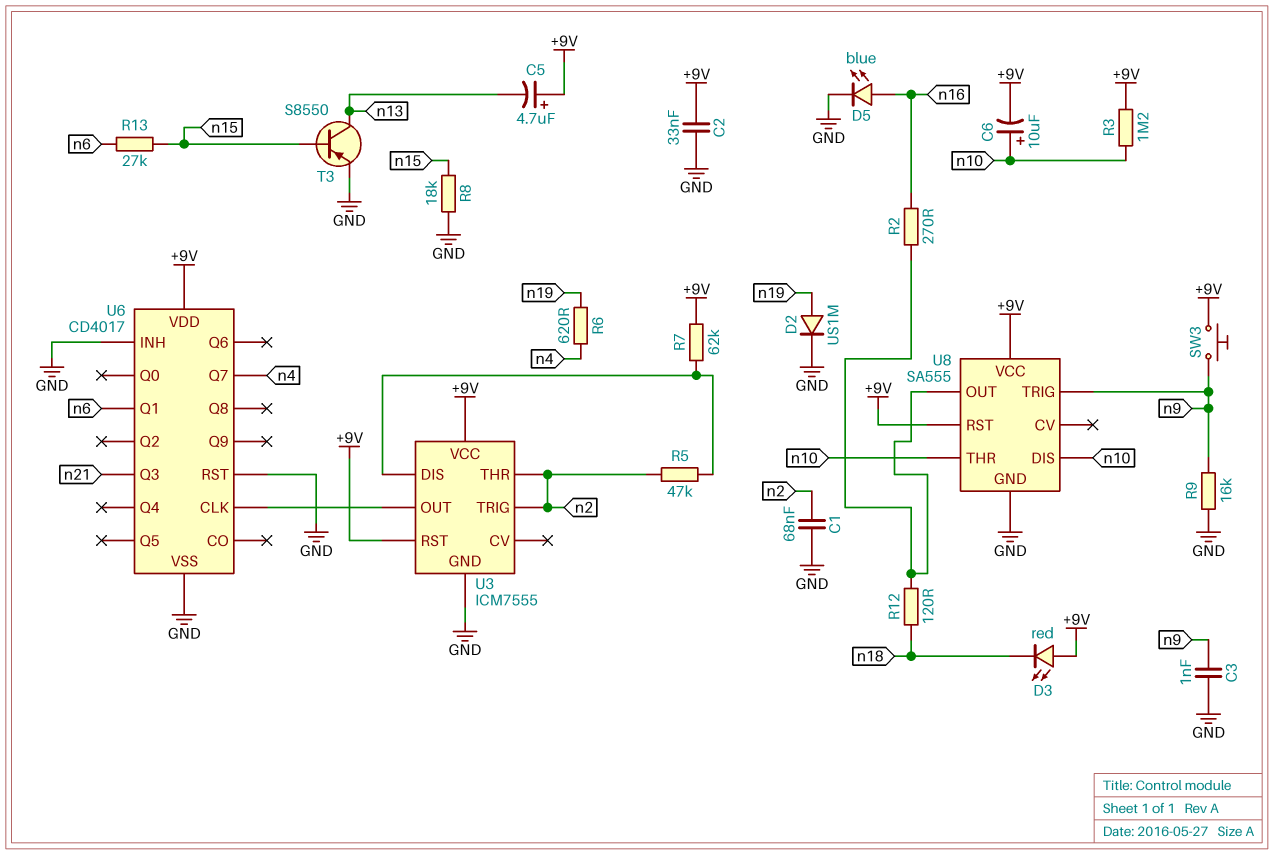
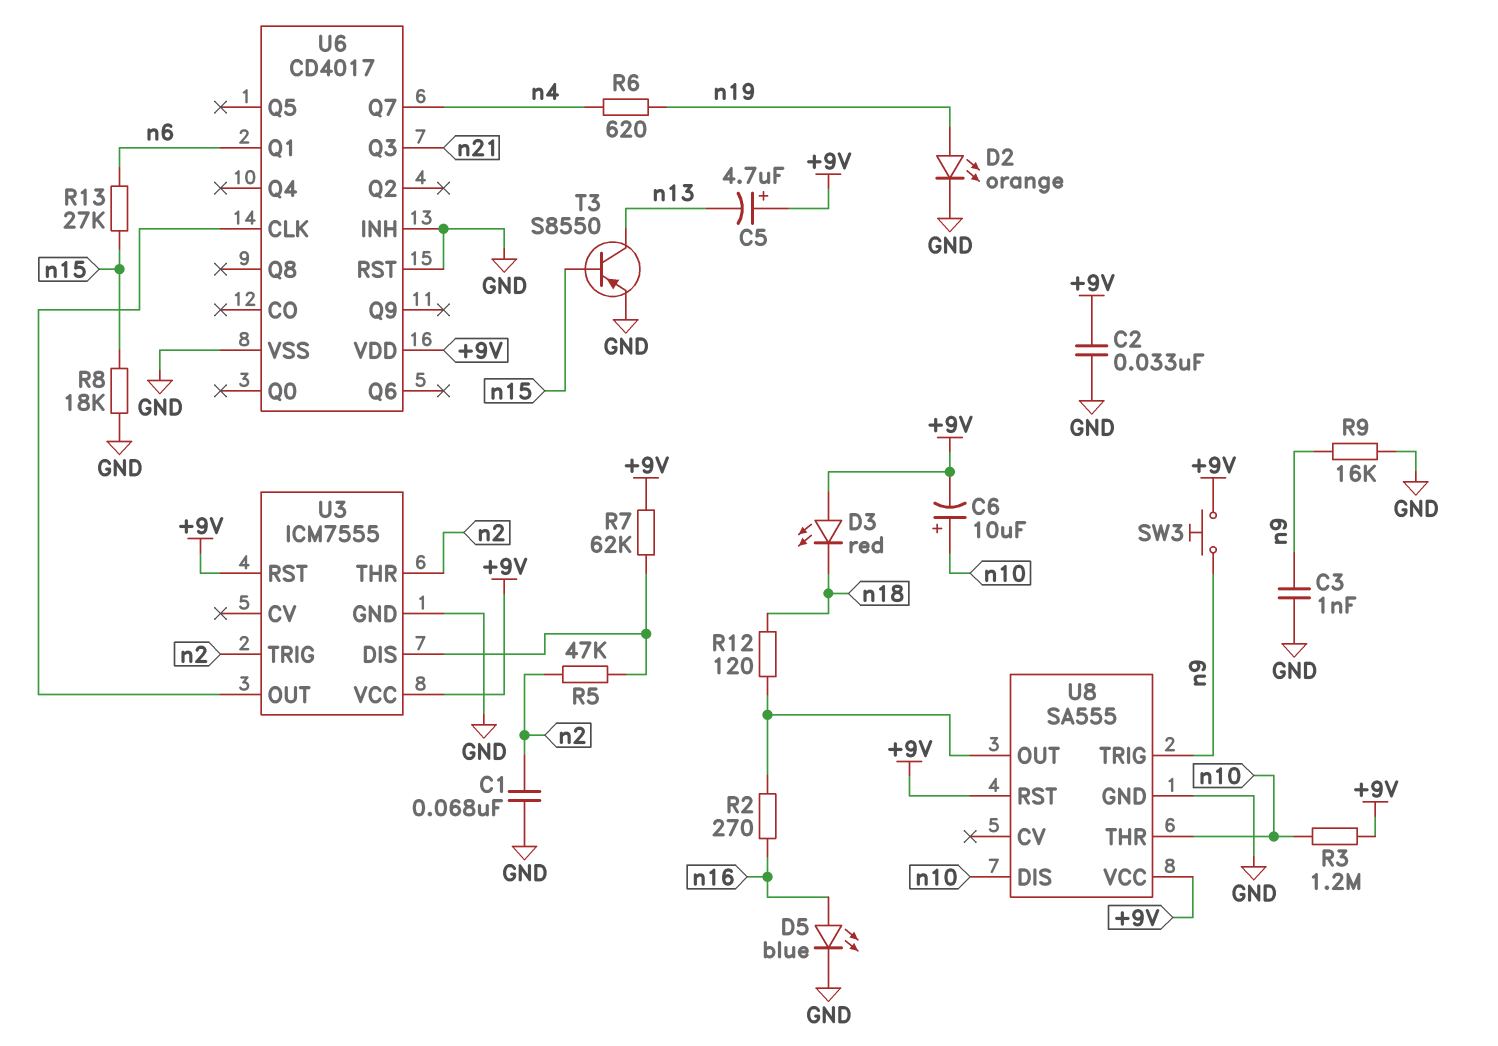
D2: diode US1M (A n19, K GND) -> LED orange (A n19, K GND)

